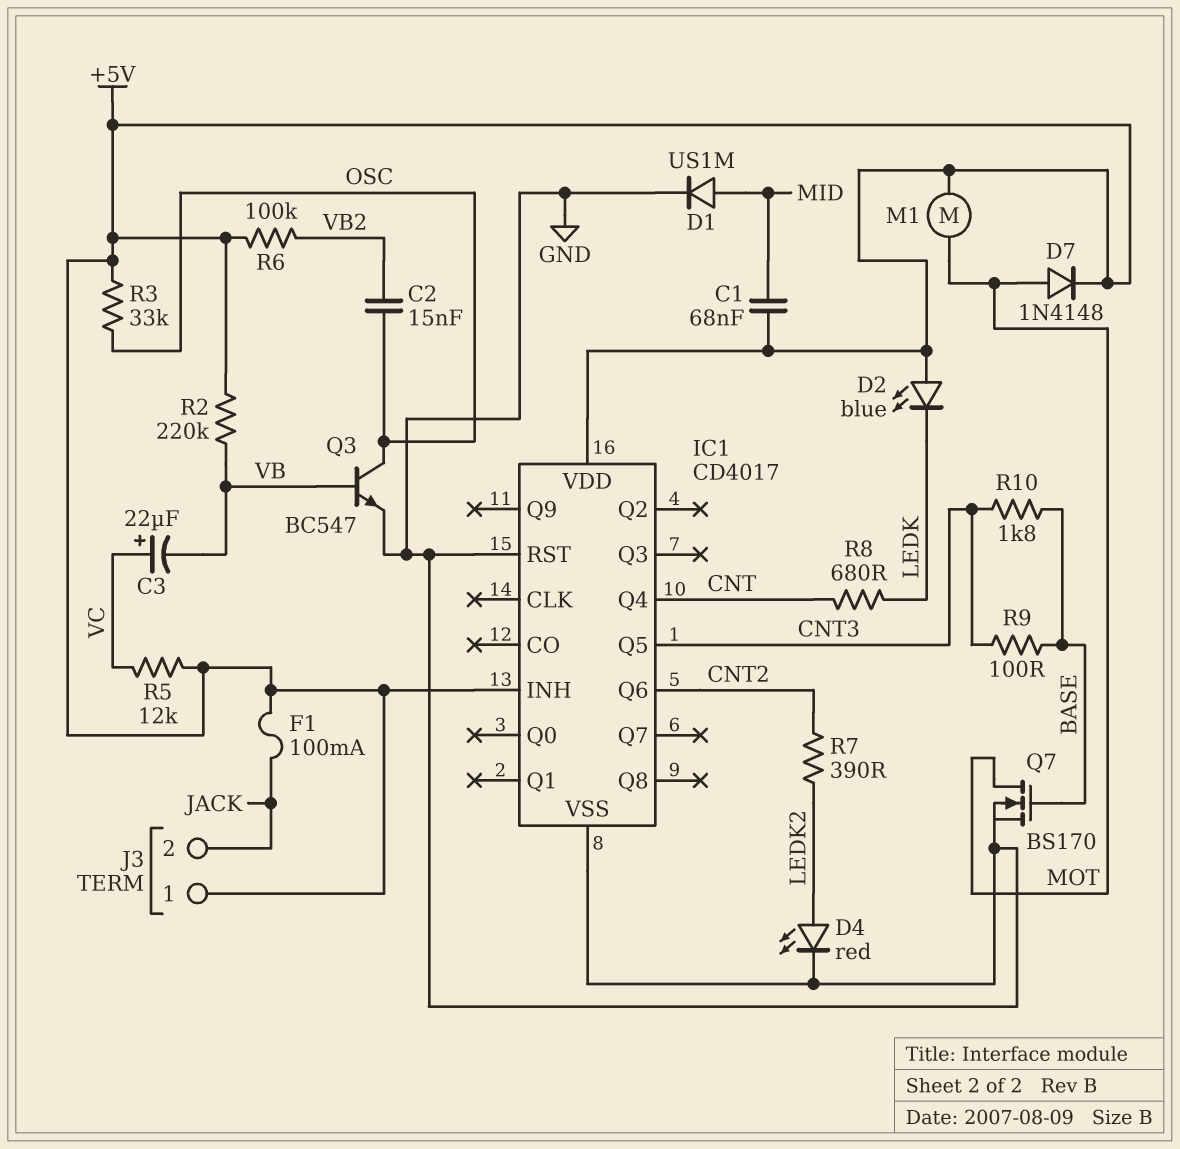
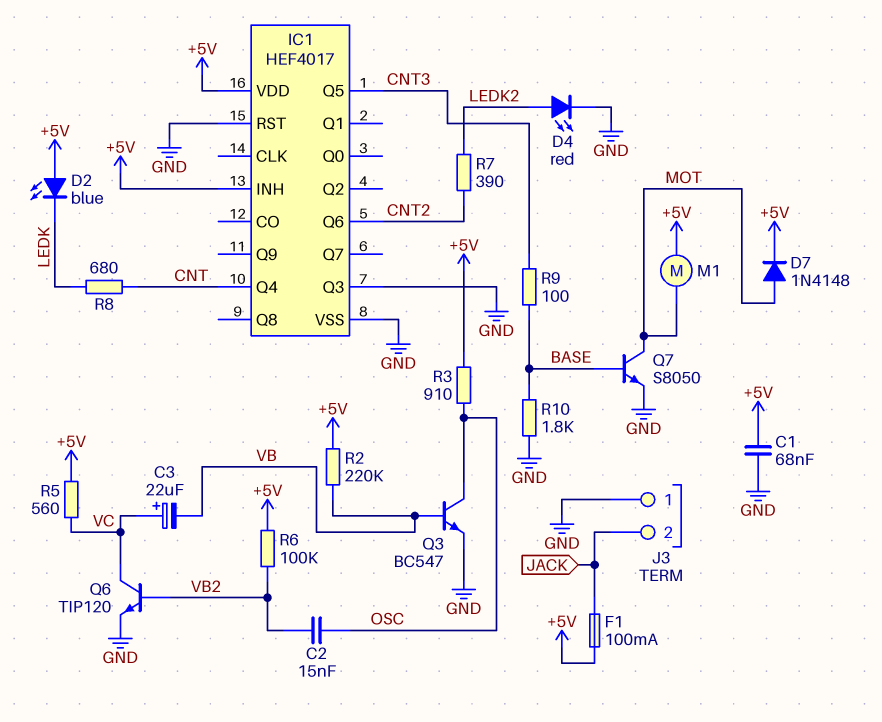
C1: 68nF (+5V, MID) -> 68nF (+5V, GND)
D1: diode US1M (A MID, K GND) -> none
IC1: CD4017 -> HEF4017
IC1 pin Q3: none -> GND
J3 pin 1: +5V -> GND
Q6: none -> NPN TIP120 (B VB2, C VC, E GND)
Q7: NMOS BS170 (G BASE, D MOT, S GND) -> NPN S8050 (B BASE, C MOT, E GND)
R3: 33k (+5V, OSC) -> 910 (+5V, OSC)
R5: 12k (+5V, VC) -> 560 (+5V, VC)
R10: 1.8k (BASE, CNT3) -> 1.8k (BASE, GND)

